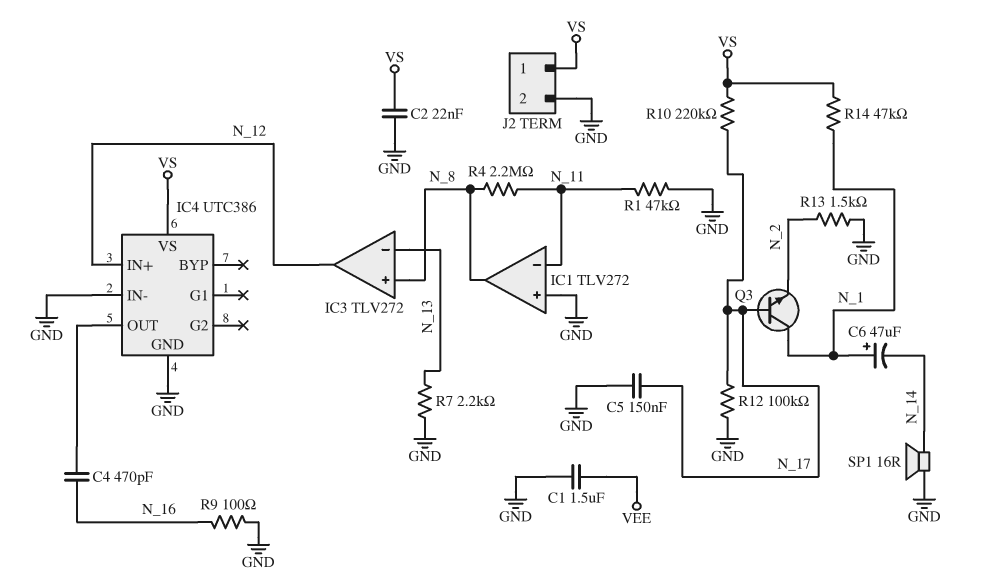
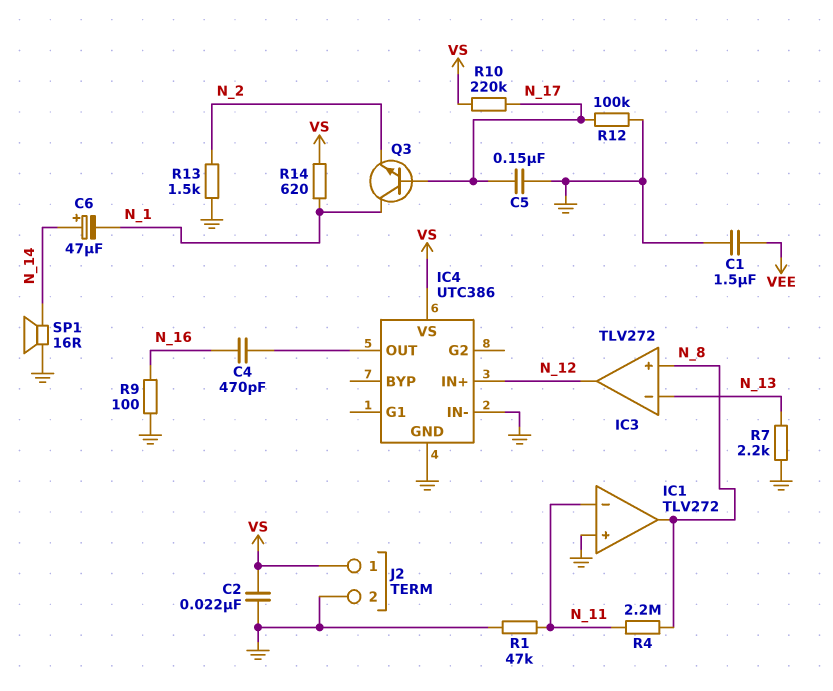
C6: 47uF (plus N_1, minus N_14) -> 47uF (plus N_14, minus N_1)
R14: 47k (N_1, VS) -> 620 (N_1, VS)

